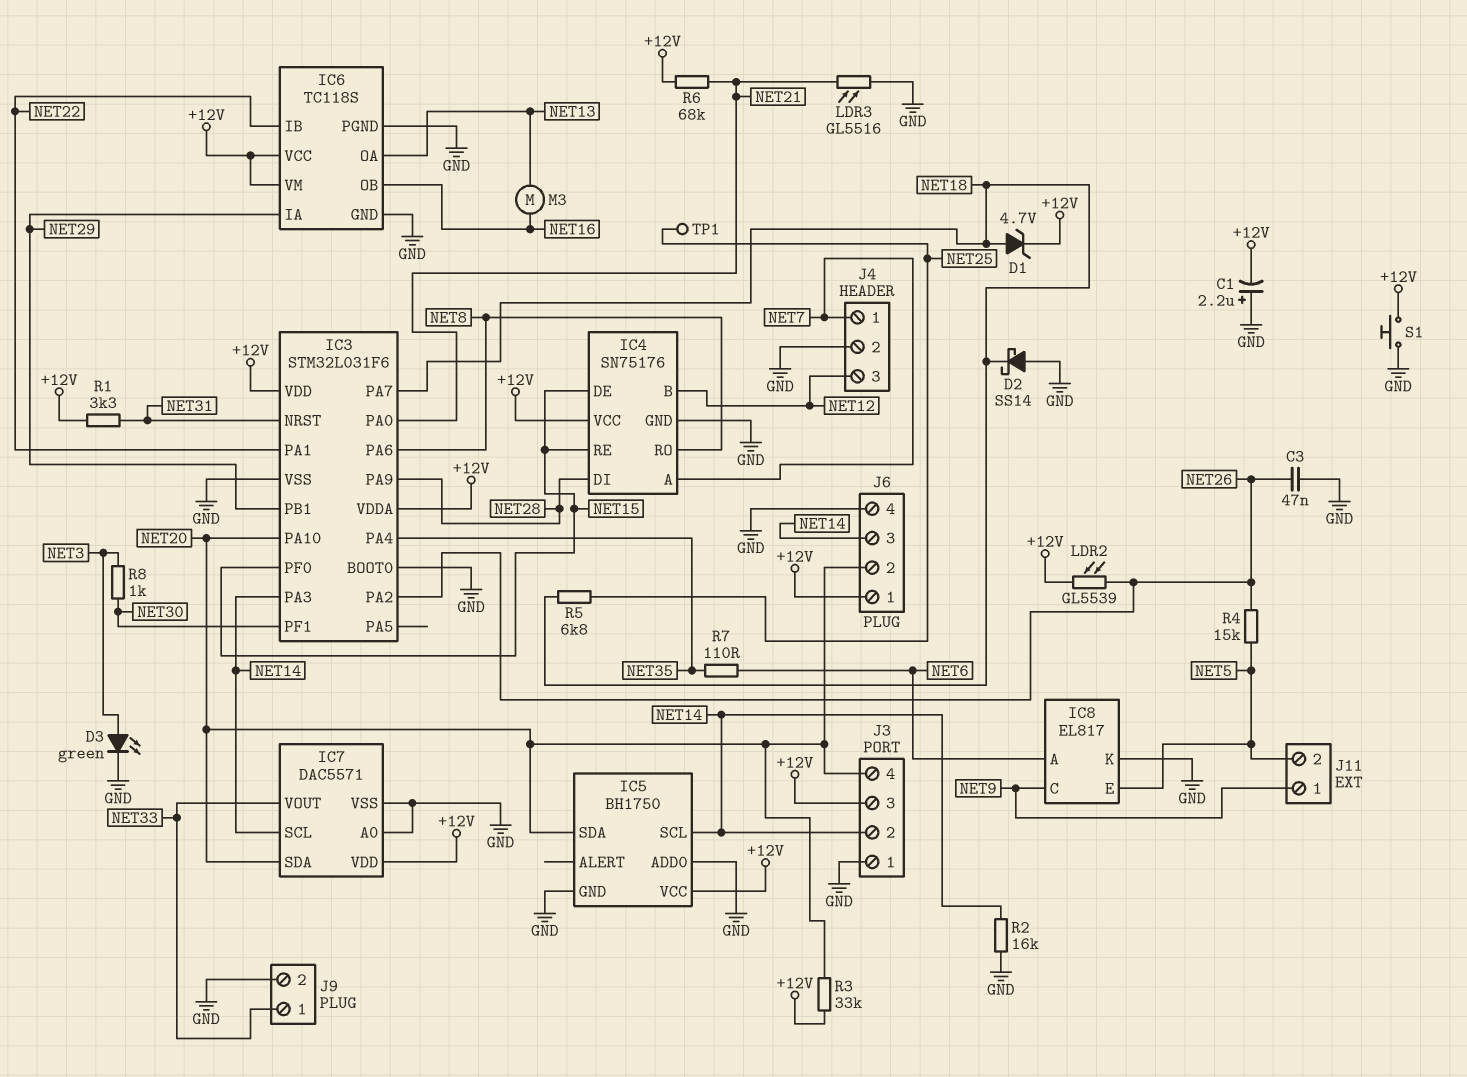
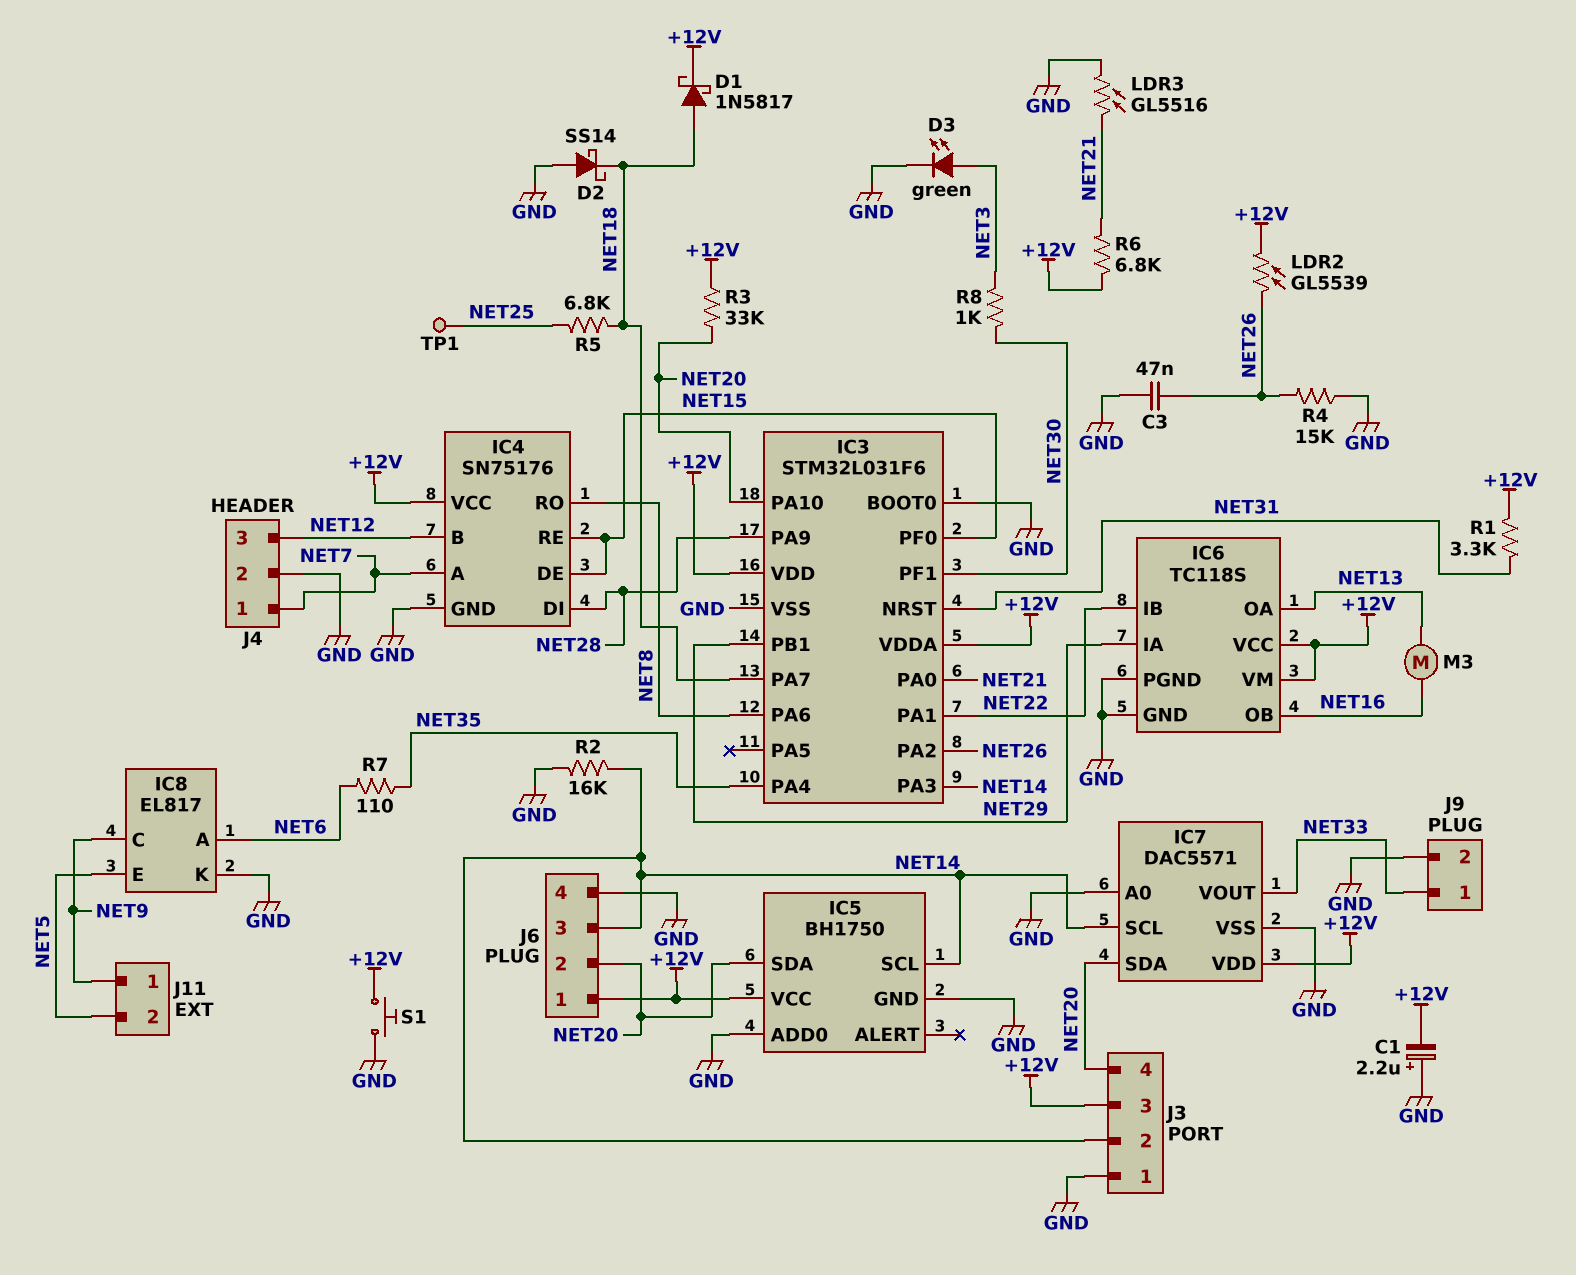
D1: zener 4.7V (A NET18, K +12V) -> schottky 1N5817 (A NET18, K +12V)
R4: 15k (NET5, NET26) -> 15k (GND, NET26)
R6: 68k (+12V, NET21) -> 6.8k (+12V, NET21)

